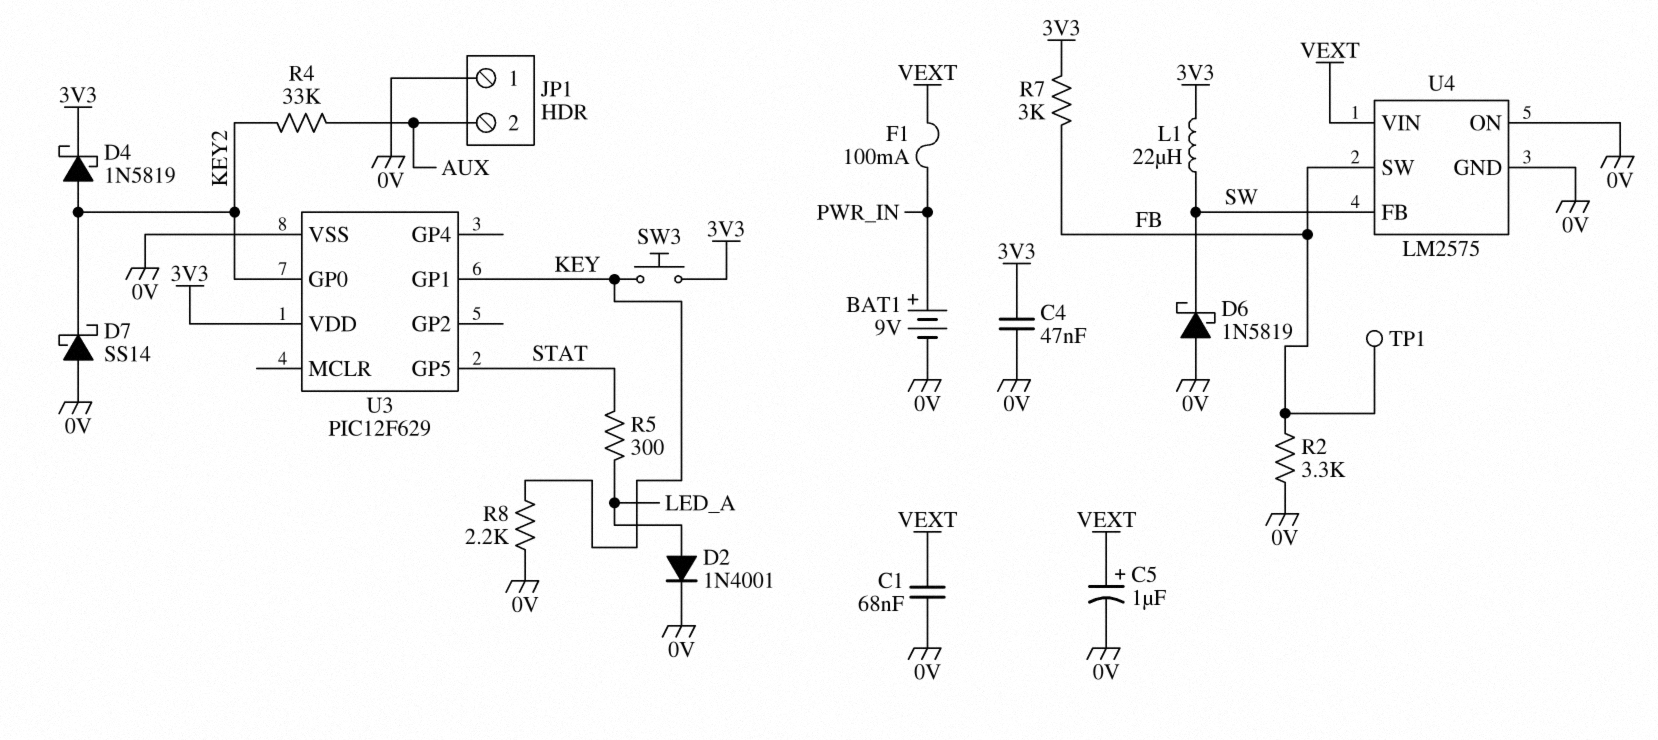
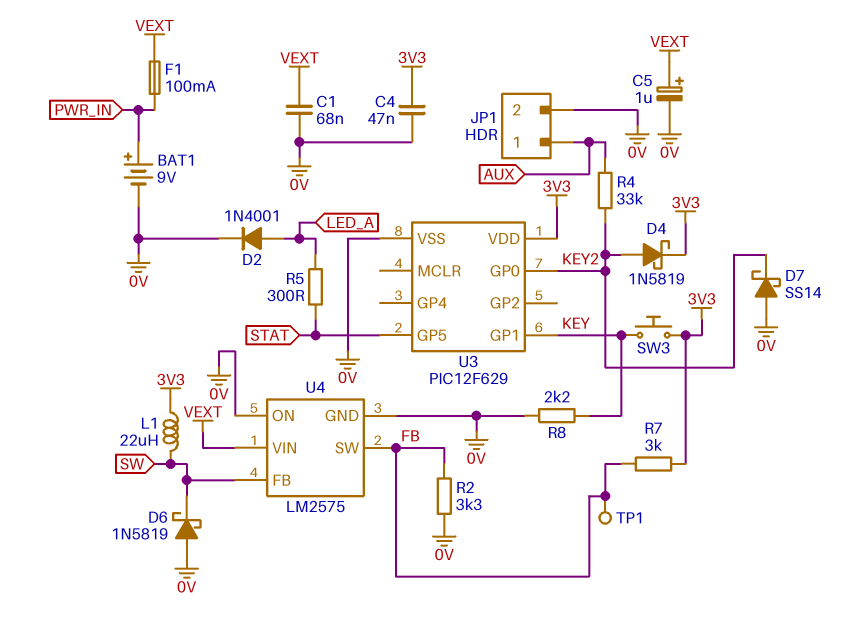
JP1 pin 1: 0V -> AUX
JP1 pin 2: AUX -> 0V

